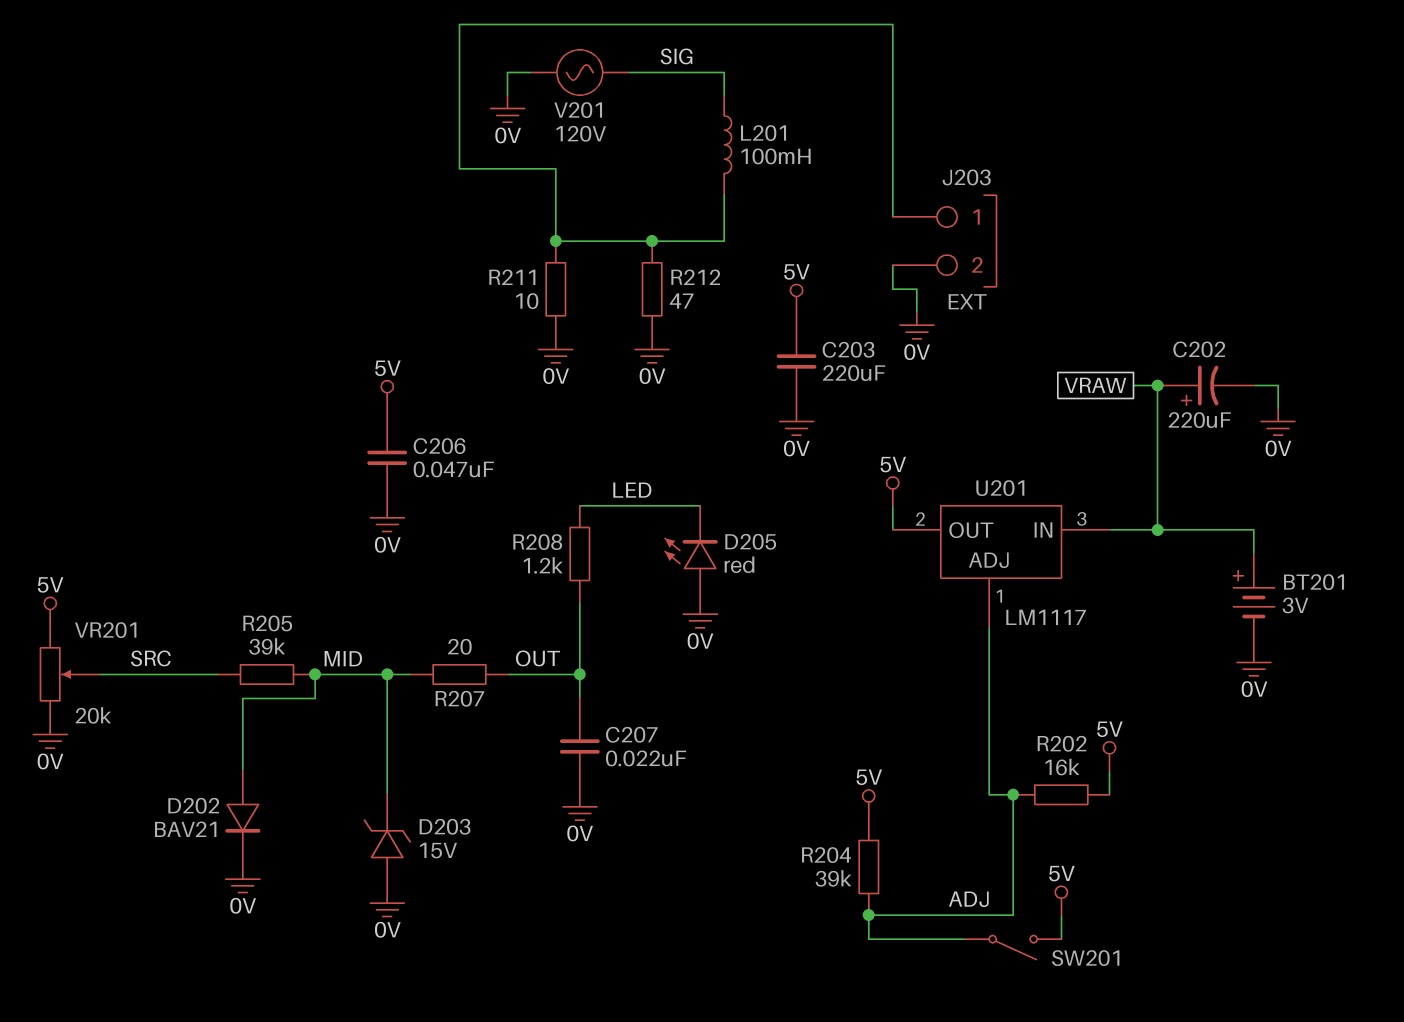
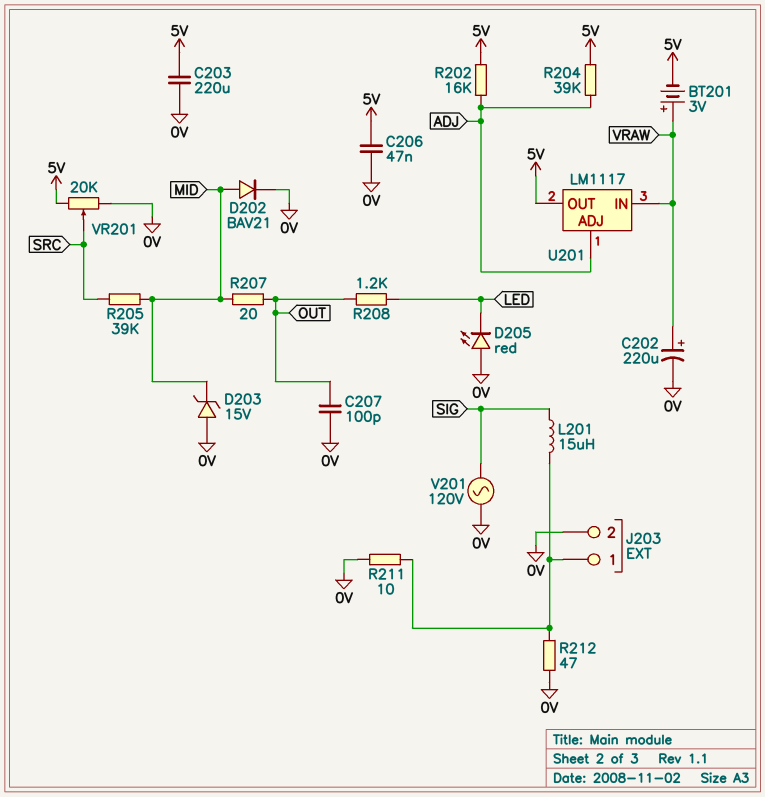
BT201: 3V (plus VRAW, minus 0V) -> 3V (plus VRAW, minus 5V)
C207: 22nF (0V, OUT) -> 100pF (0V, OUT)
L201: 100mH (J203/1, SIG) -> 15uH (J203/1, SIG)
SW201: switch (5V, ADJ) -> none

